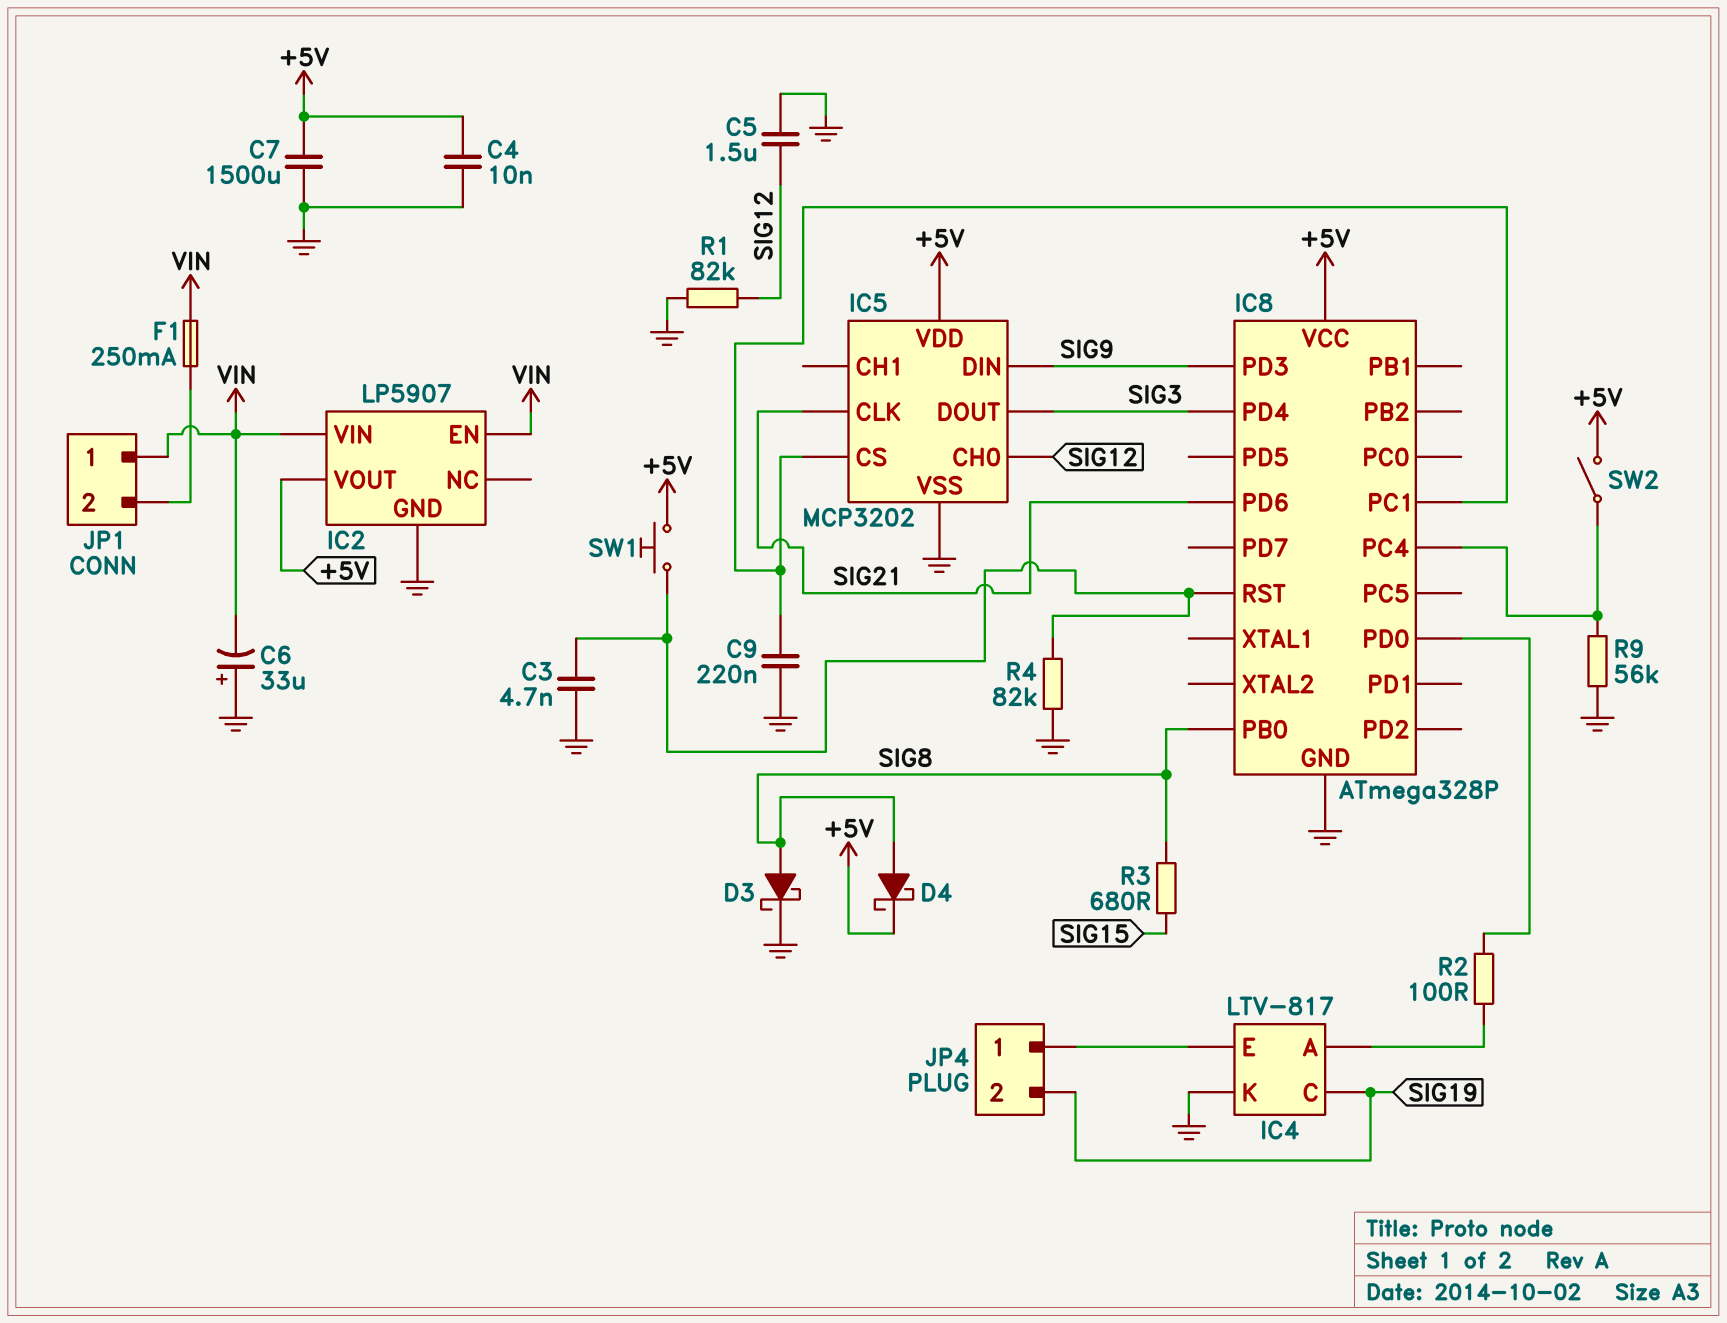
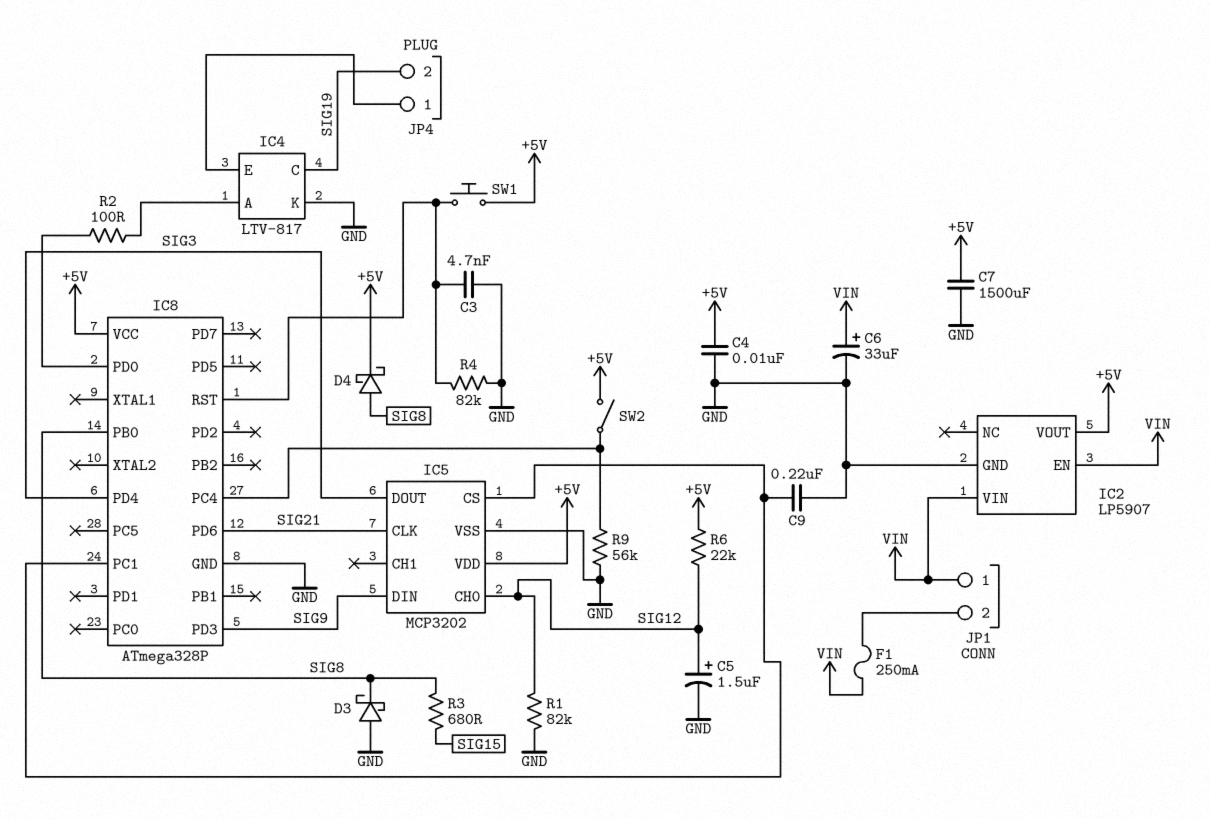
C5: 1.5uF (GND, SIG12) -> 1.5uF (plus SIG12, minus GND)
C6: 33uF (plus GND, minus VIN) -> 33uF (plus VIN, minus GND)
D3: schottky (A SIG8, K GND) -> schottky (A GND, K SIG8)
R6: none -> 22k (+5V, SIG12)

